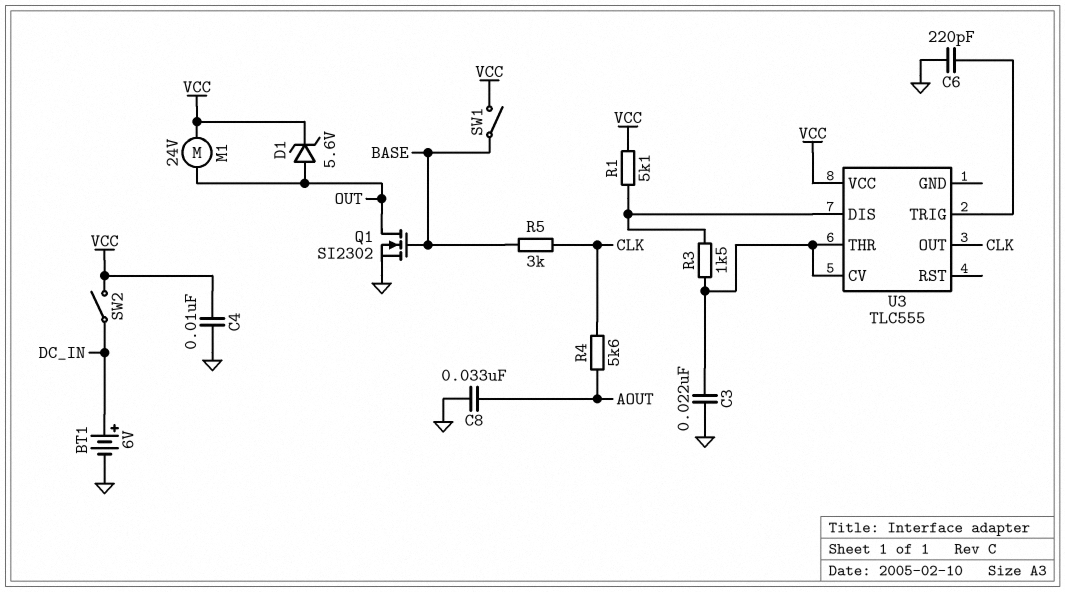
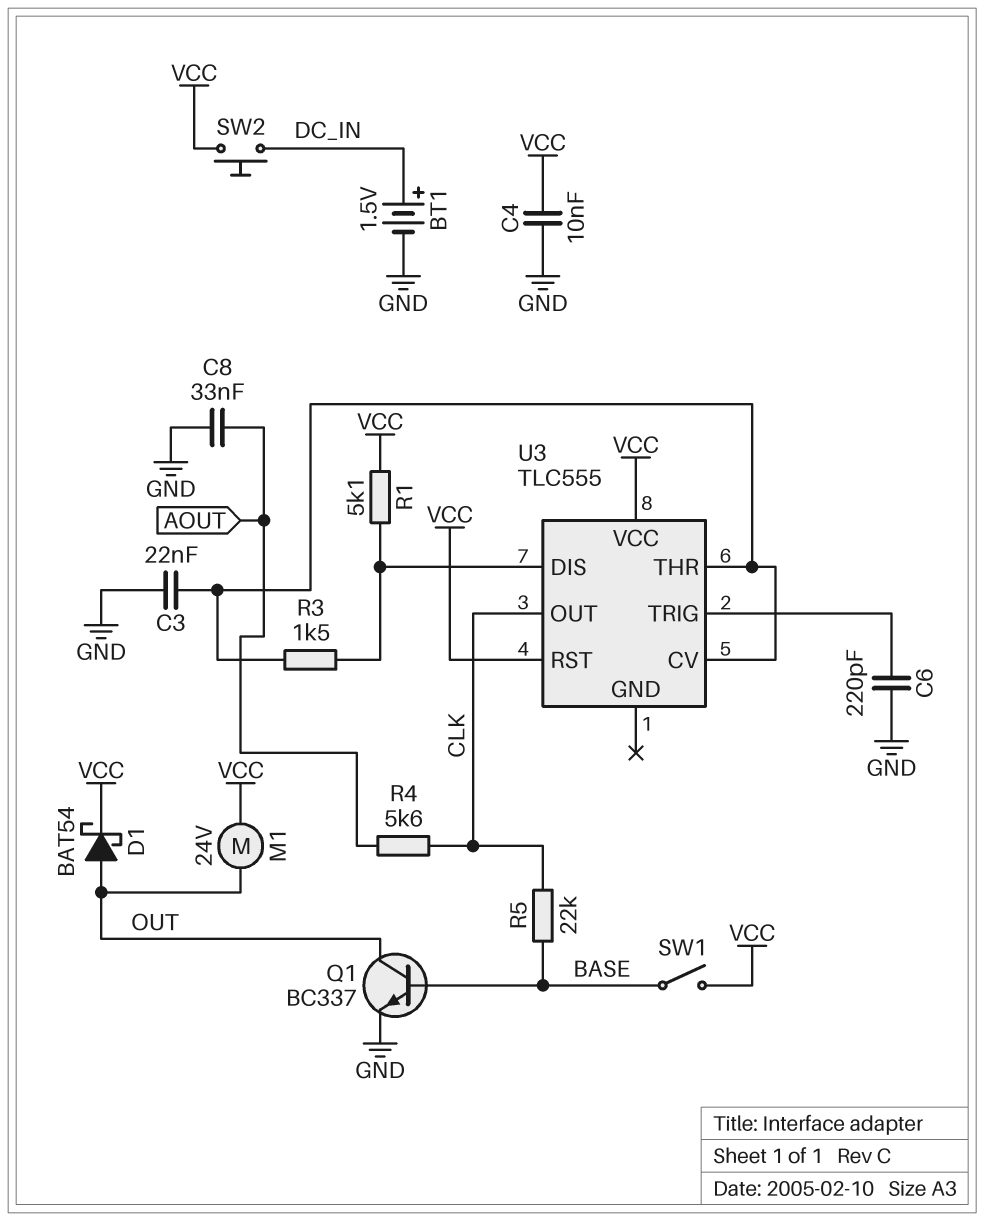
BT1: 6V (plus DC_IN, minus GND) -> 1.5V (plus DC_IN, minus GND)
D1: zener 5.6V (A OUT, K VCC) -> schottky BAT54 (A OUT, K VCC)
Q1: NMOS SI2302 (G BASE, D OUT, S GND) -> NPN BC337 (B BASE, C OUT, E GND)
R5: 3k (BASE, CLK) -> 22k (BASE, CLK)
SW2: switch (DC_IN, VCC) -> button (DC_IN, VCC)
U3 pin RST: none -> VCC

